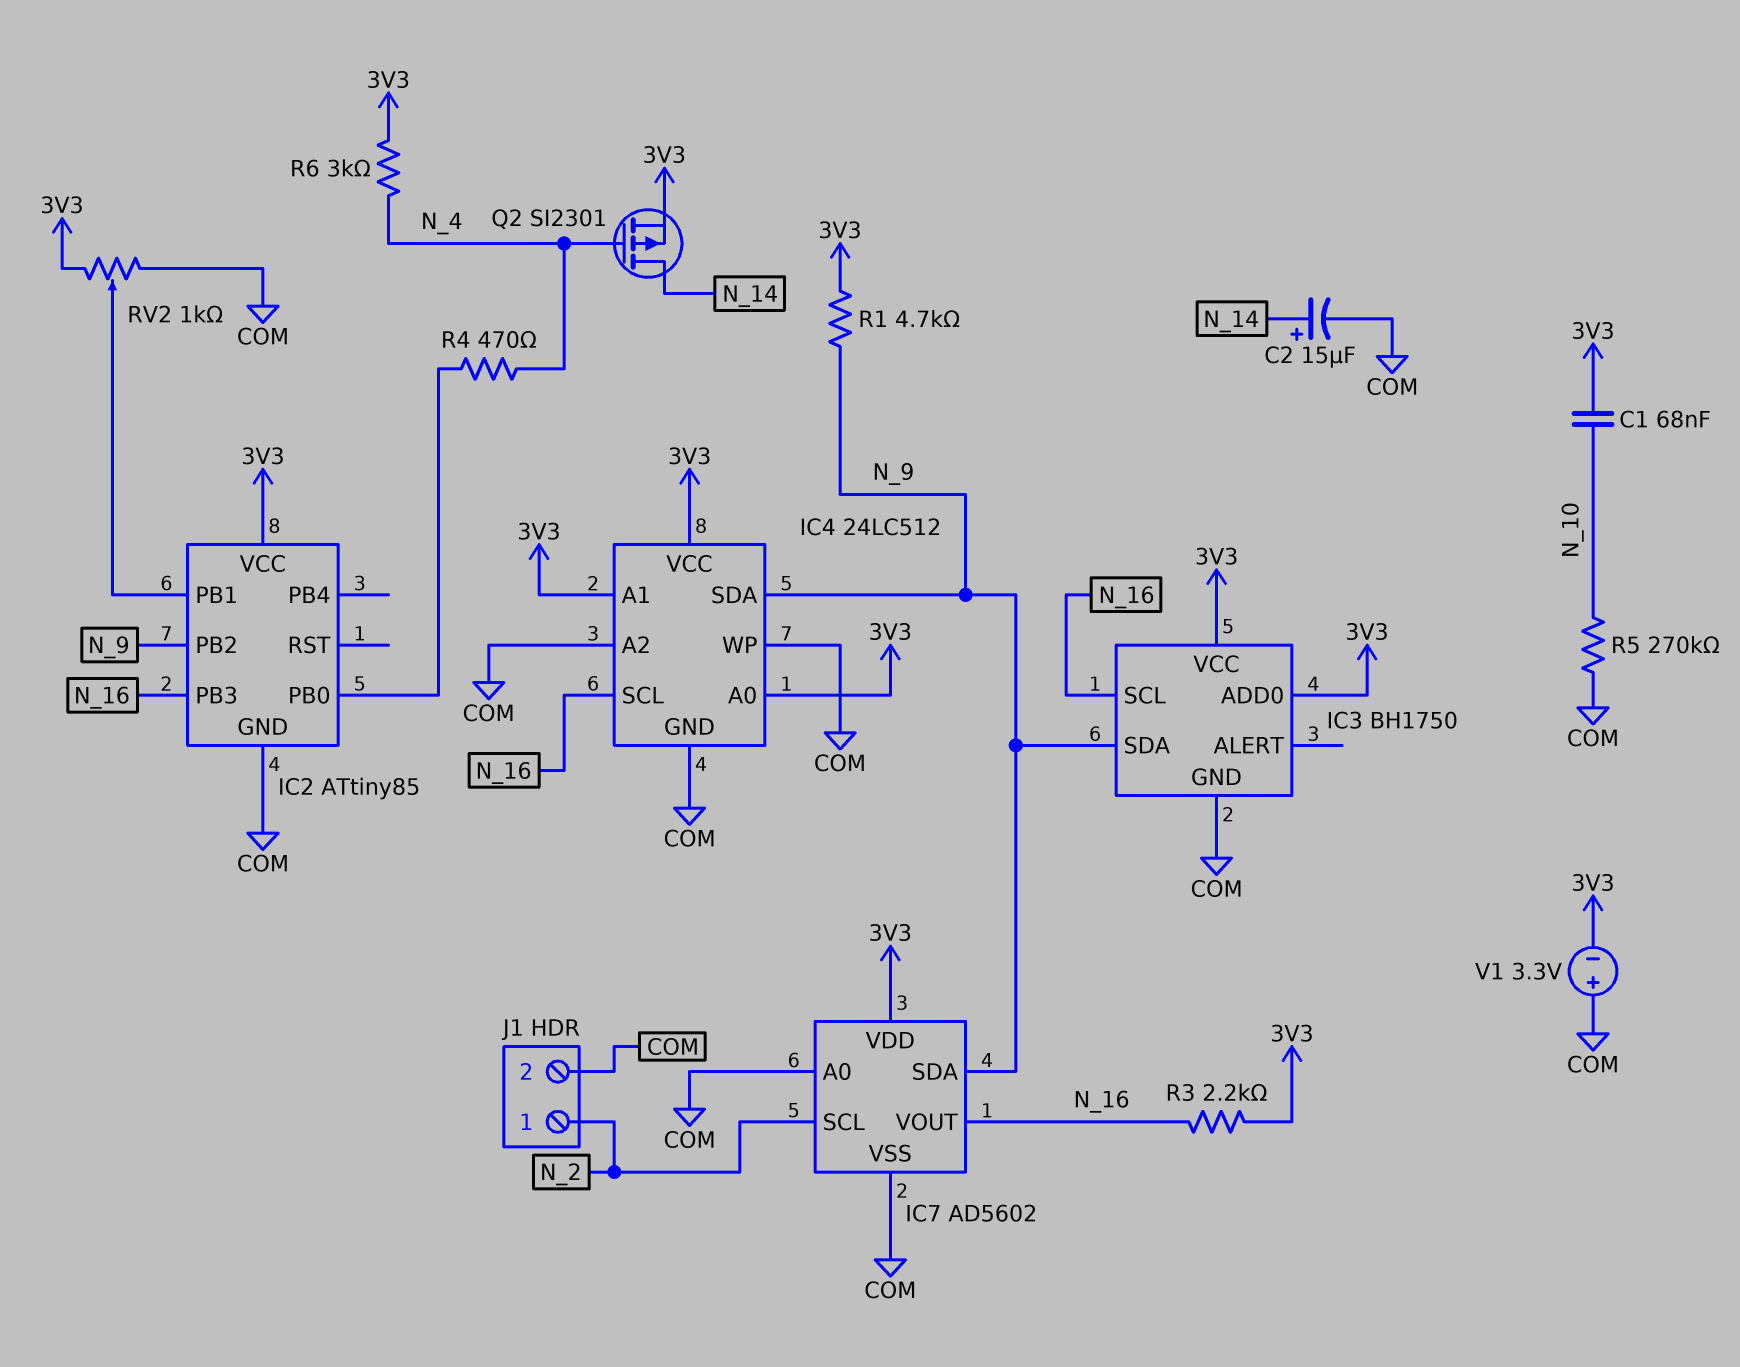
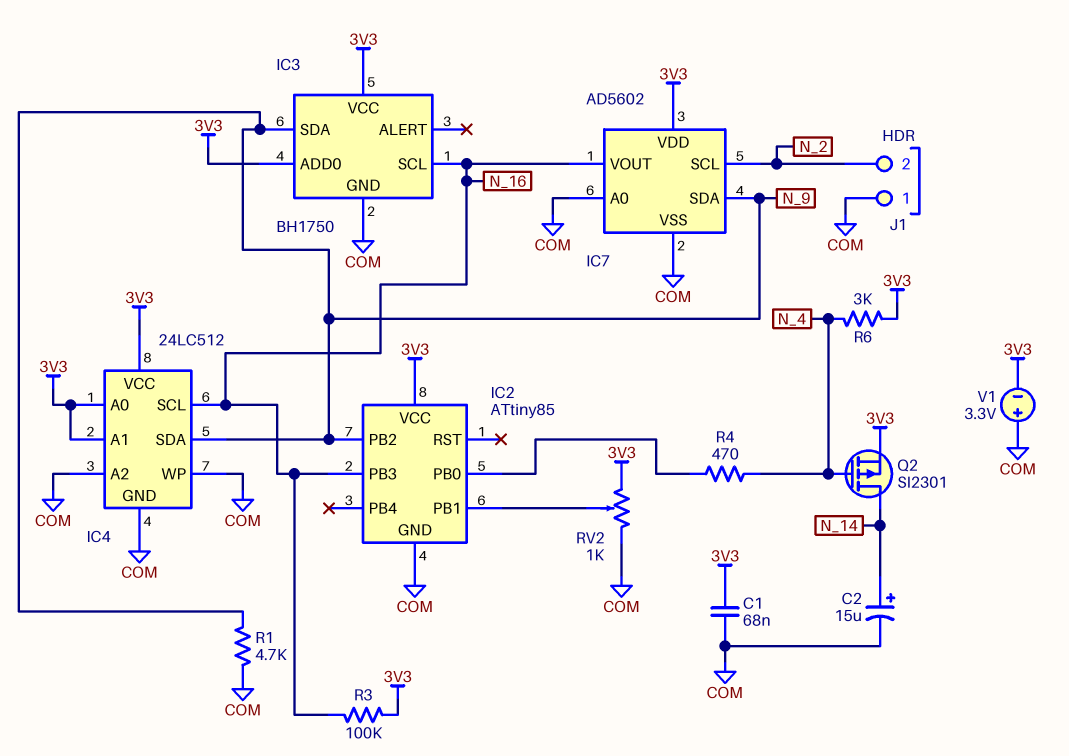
C1: 68nF (3V3, N_10) -> 68nF (3V3, COM)
J1 pin 1: N_2 -> COM
J1 pin 2: COM -> N_2
R1: 4.7k (3V3, N_9) -> 4.7k (COM, N_9)
R3: 2.2k (3V3, N_16) -> 100k (3V3, N_16)
R5: 270k (COM, N_10) -> none

